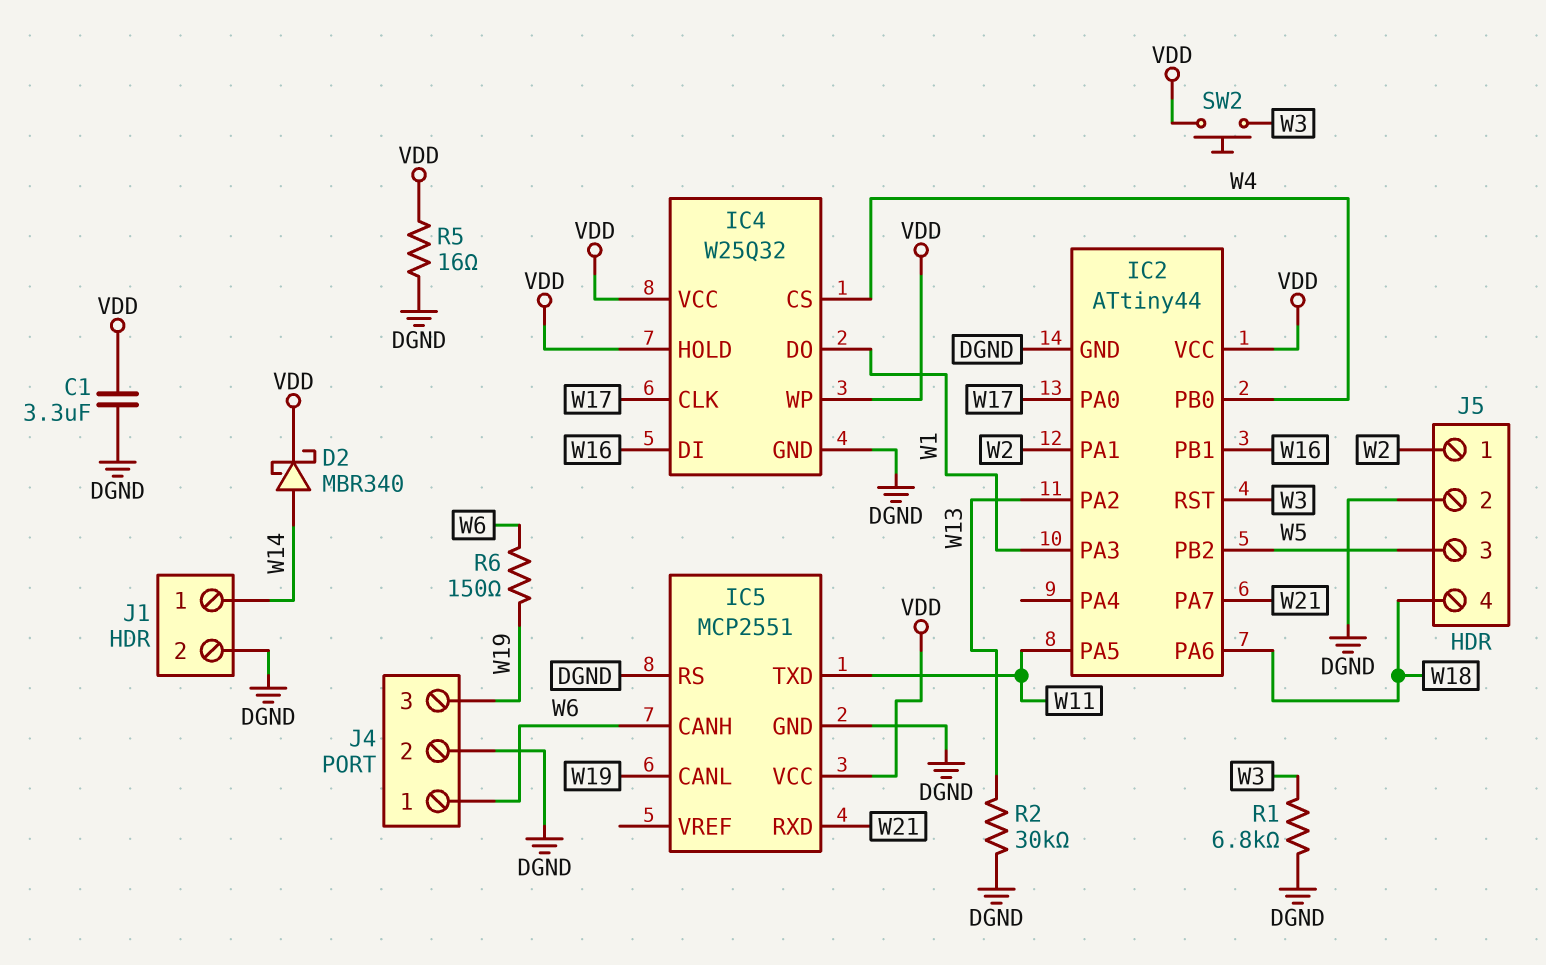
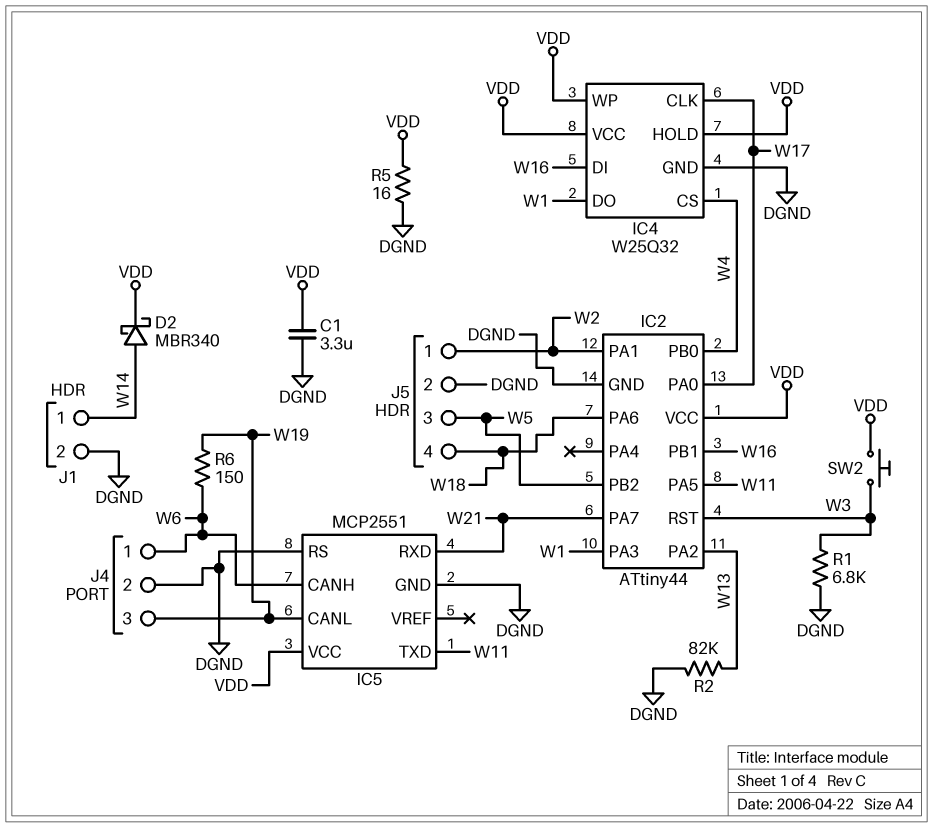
R2: 30k (DGND, W13) -> 82k (DGND, W13)

